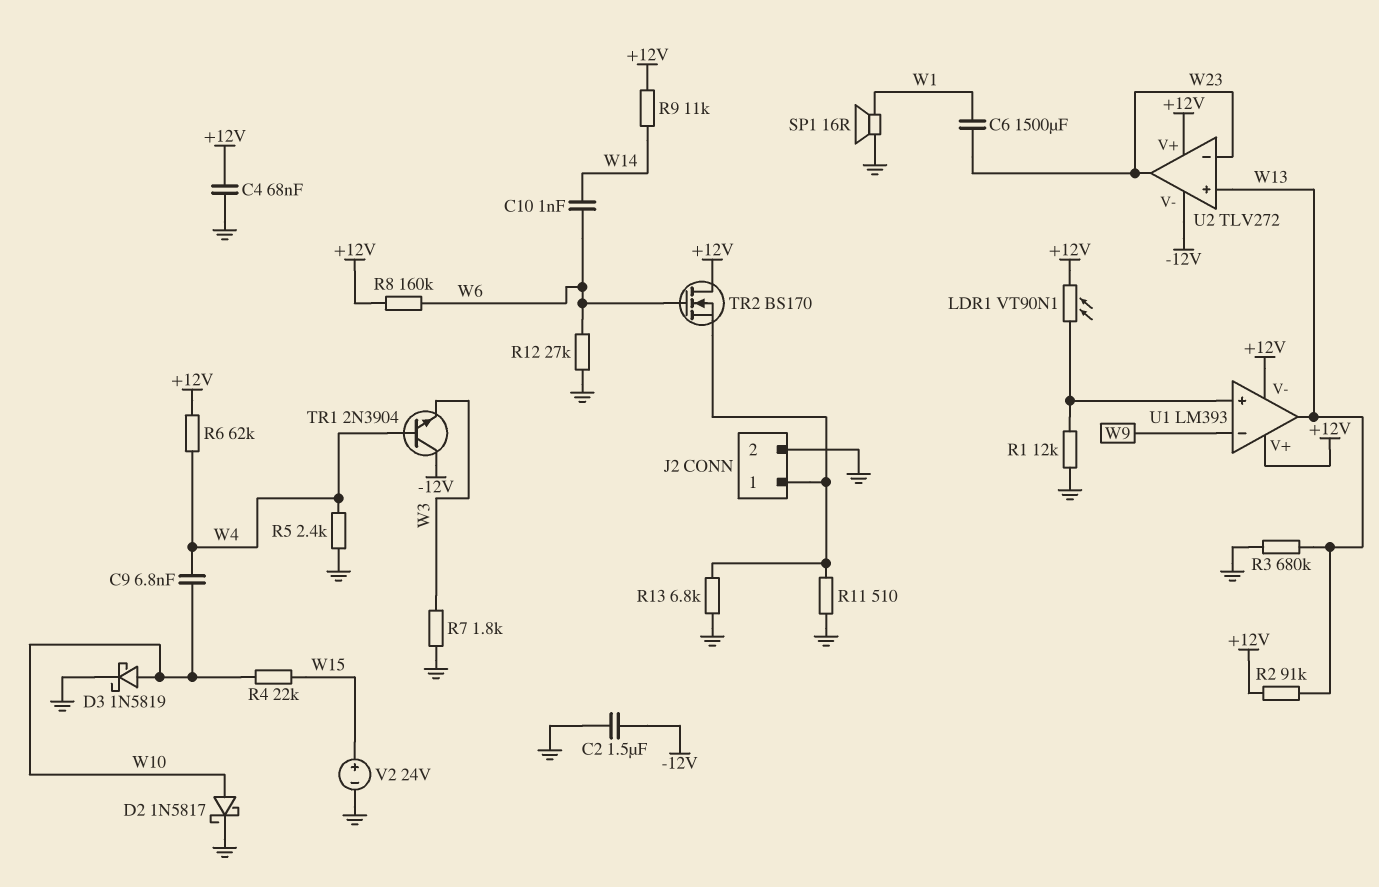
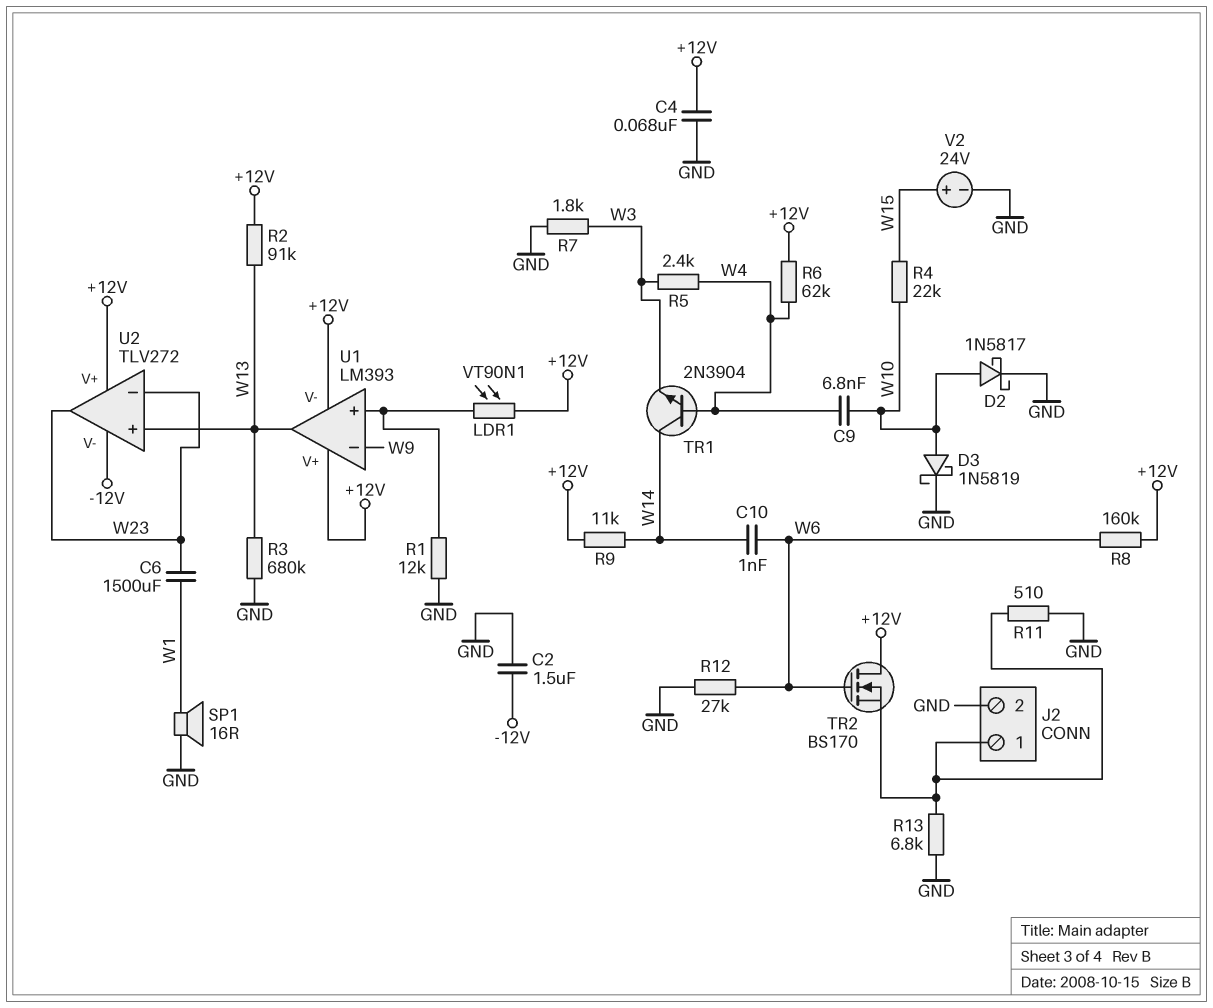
R5: 2.4k (GND, W4) -> 2.4k (W3, W4)
TR1: NPN 2N3904 (B W4, C -12V, E W3) -> NPN 2N3904 (B W4, C W14, E W3)

